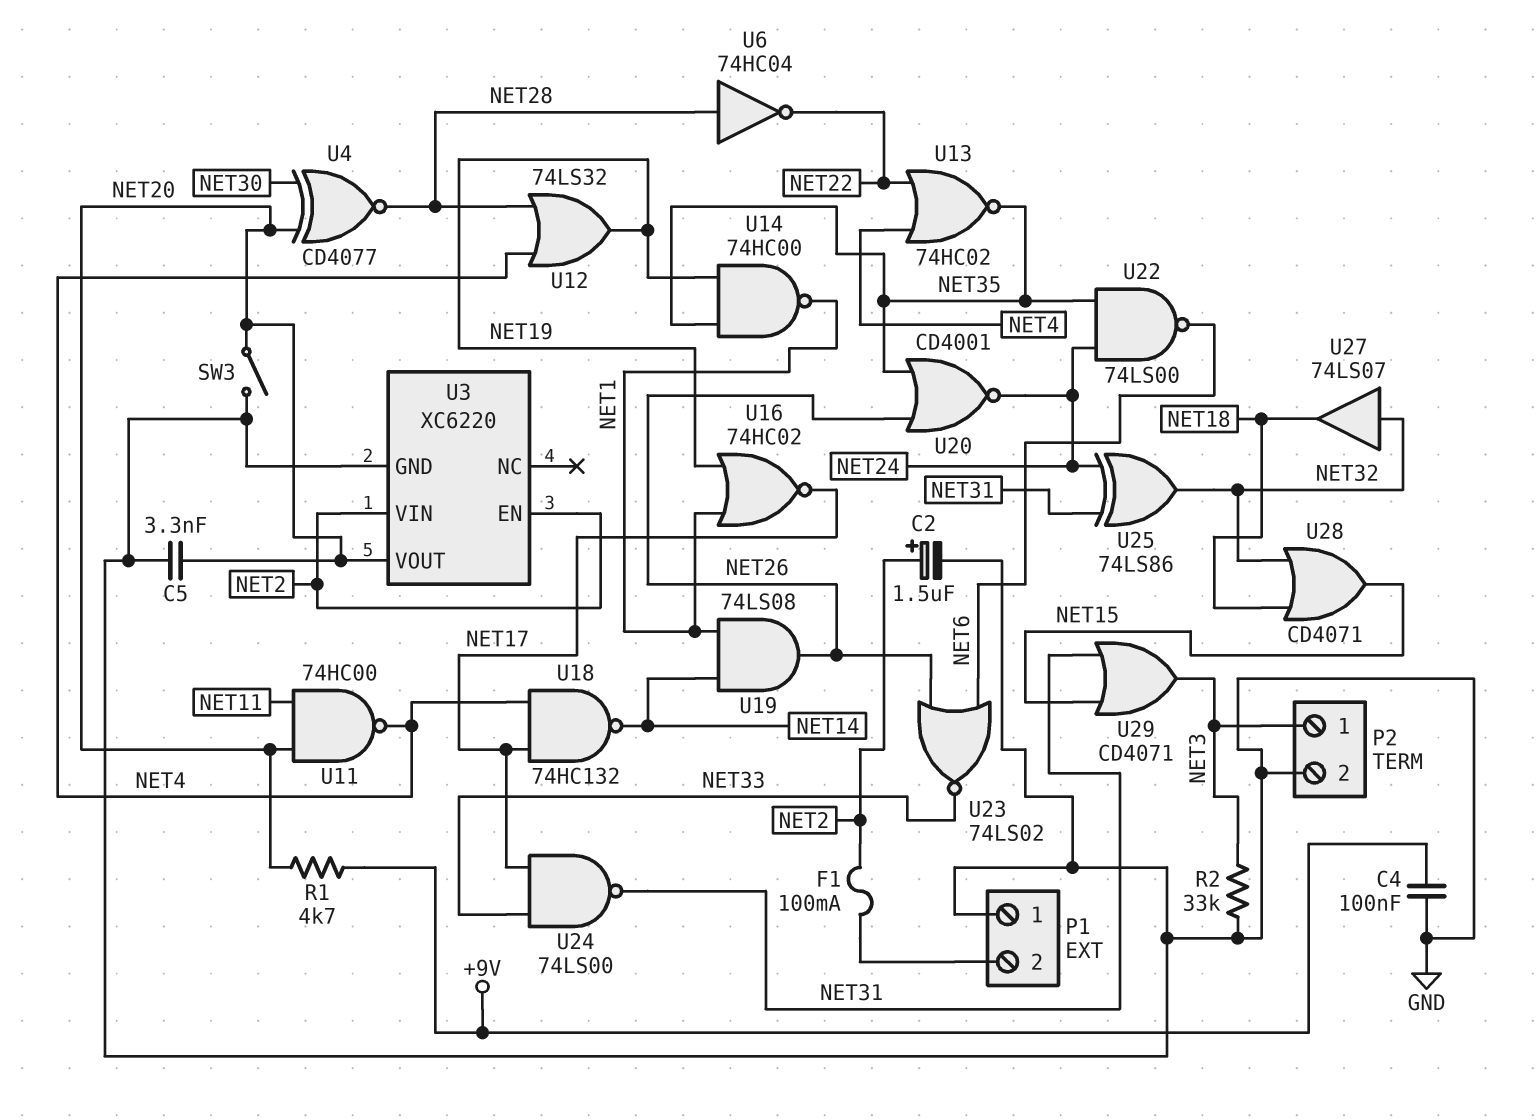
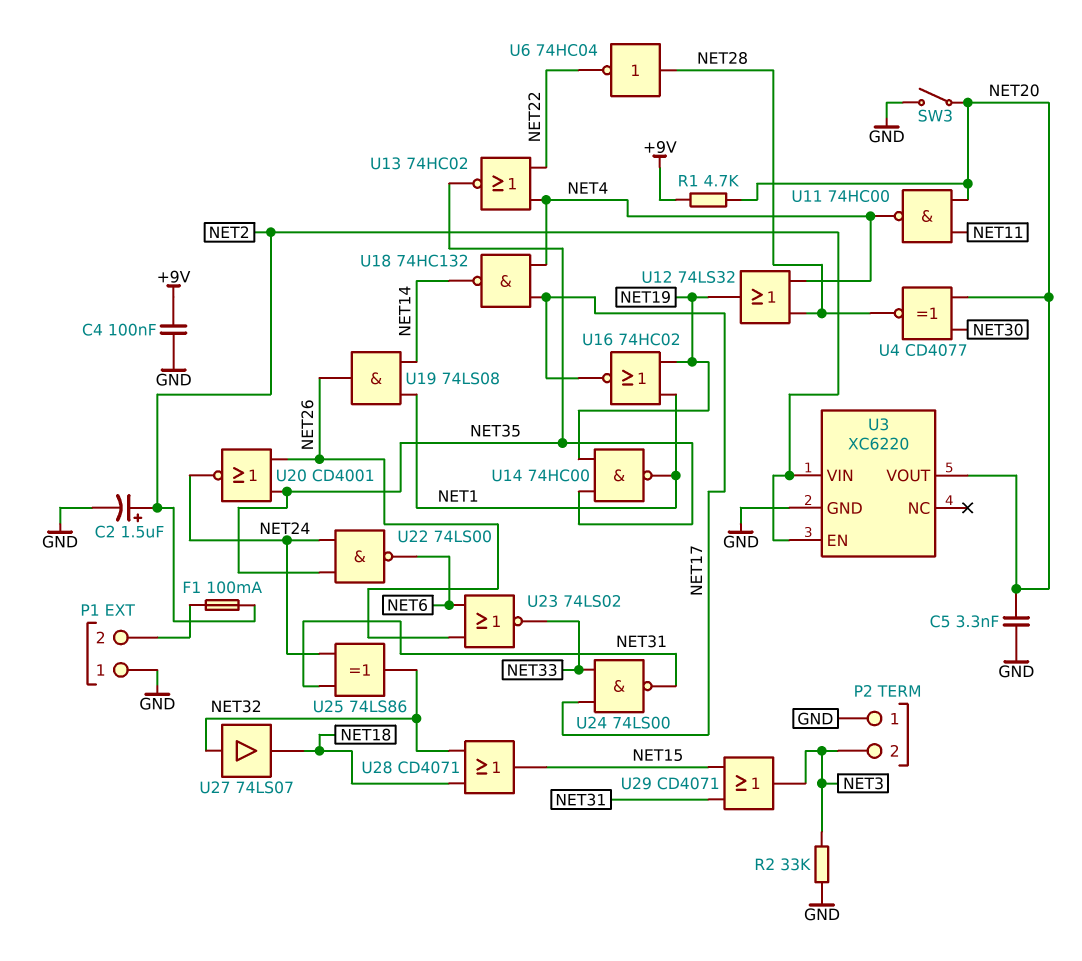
P2 pin 1: NET3 -> GND
P2 pin 2: GND -> NET3

